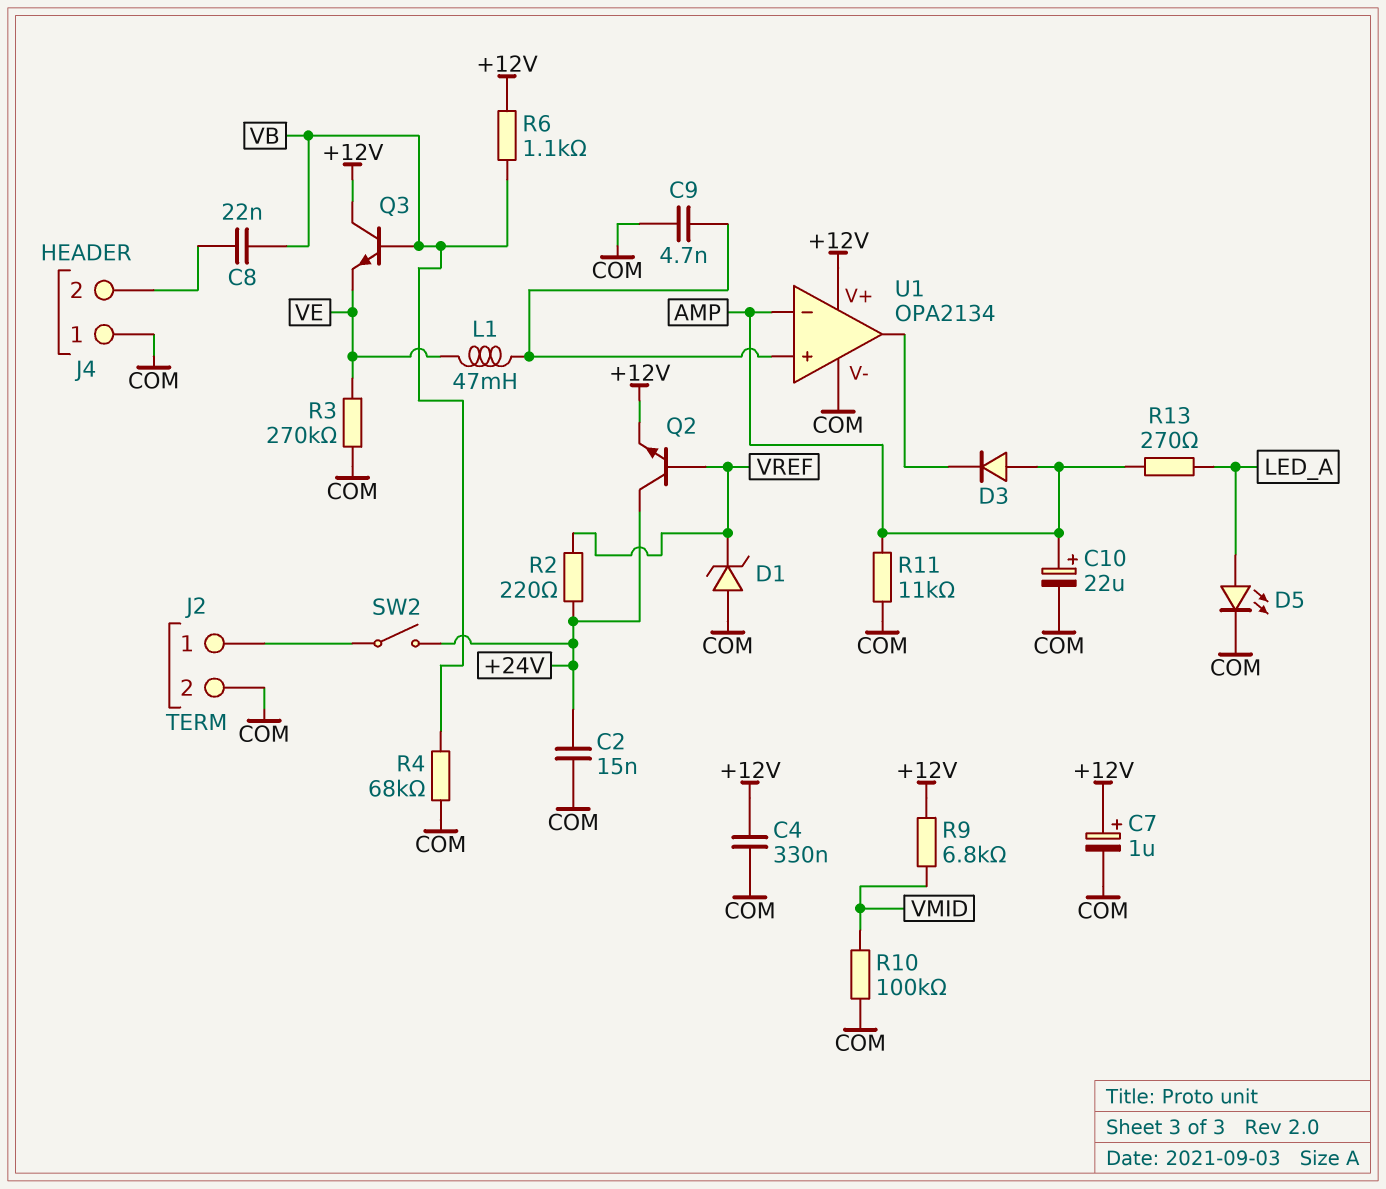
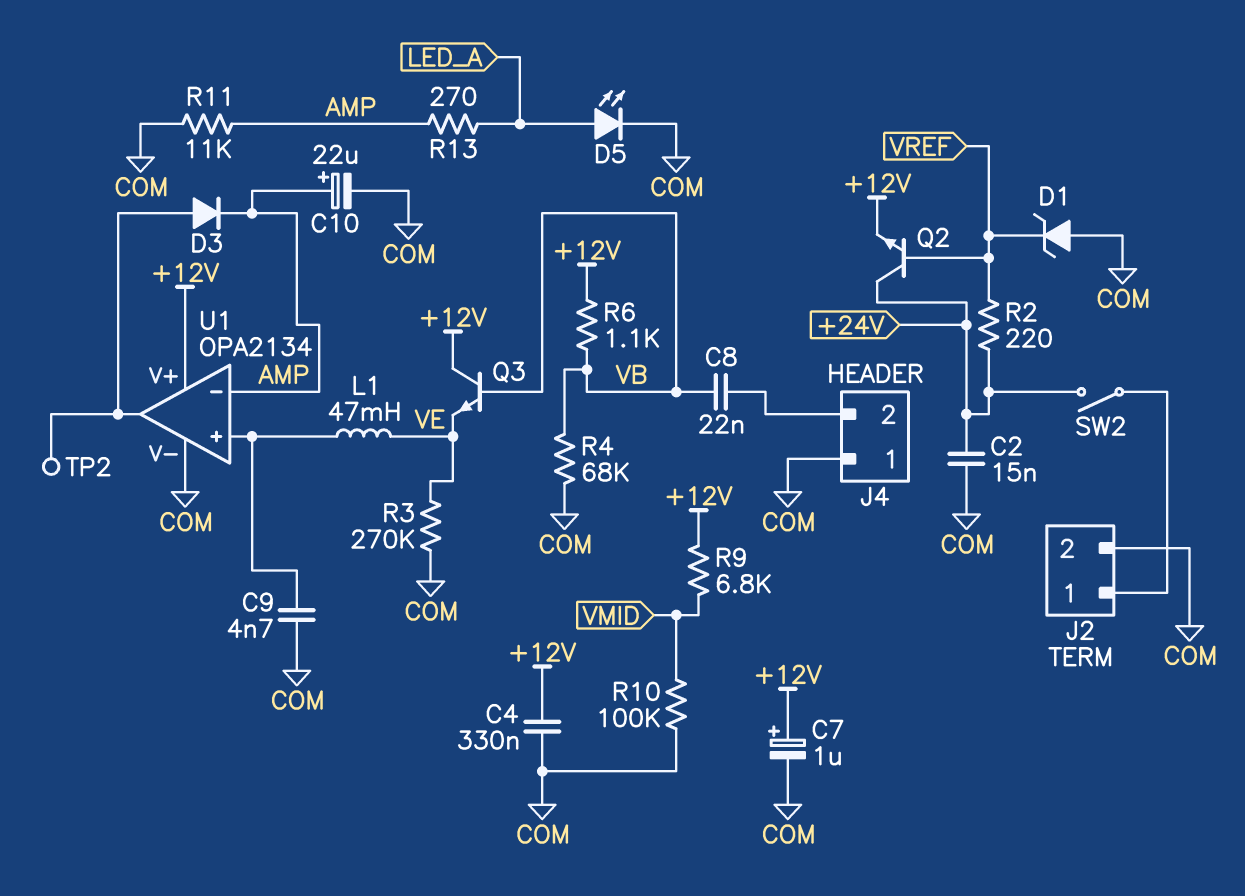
D3: diode (A AMP, K U1/out) -> diode (A U1/out, K AMP)
TP2: none -> test point (U1/out)

